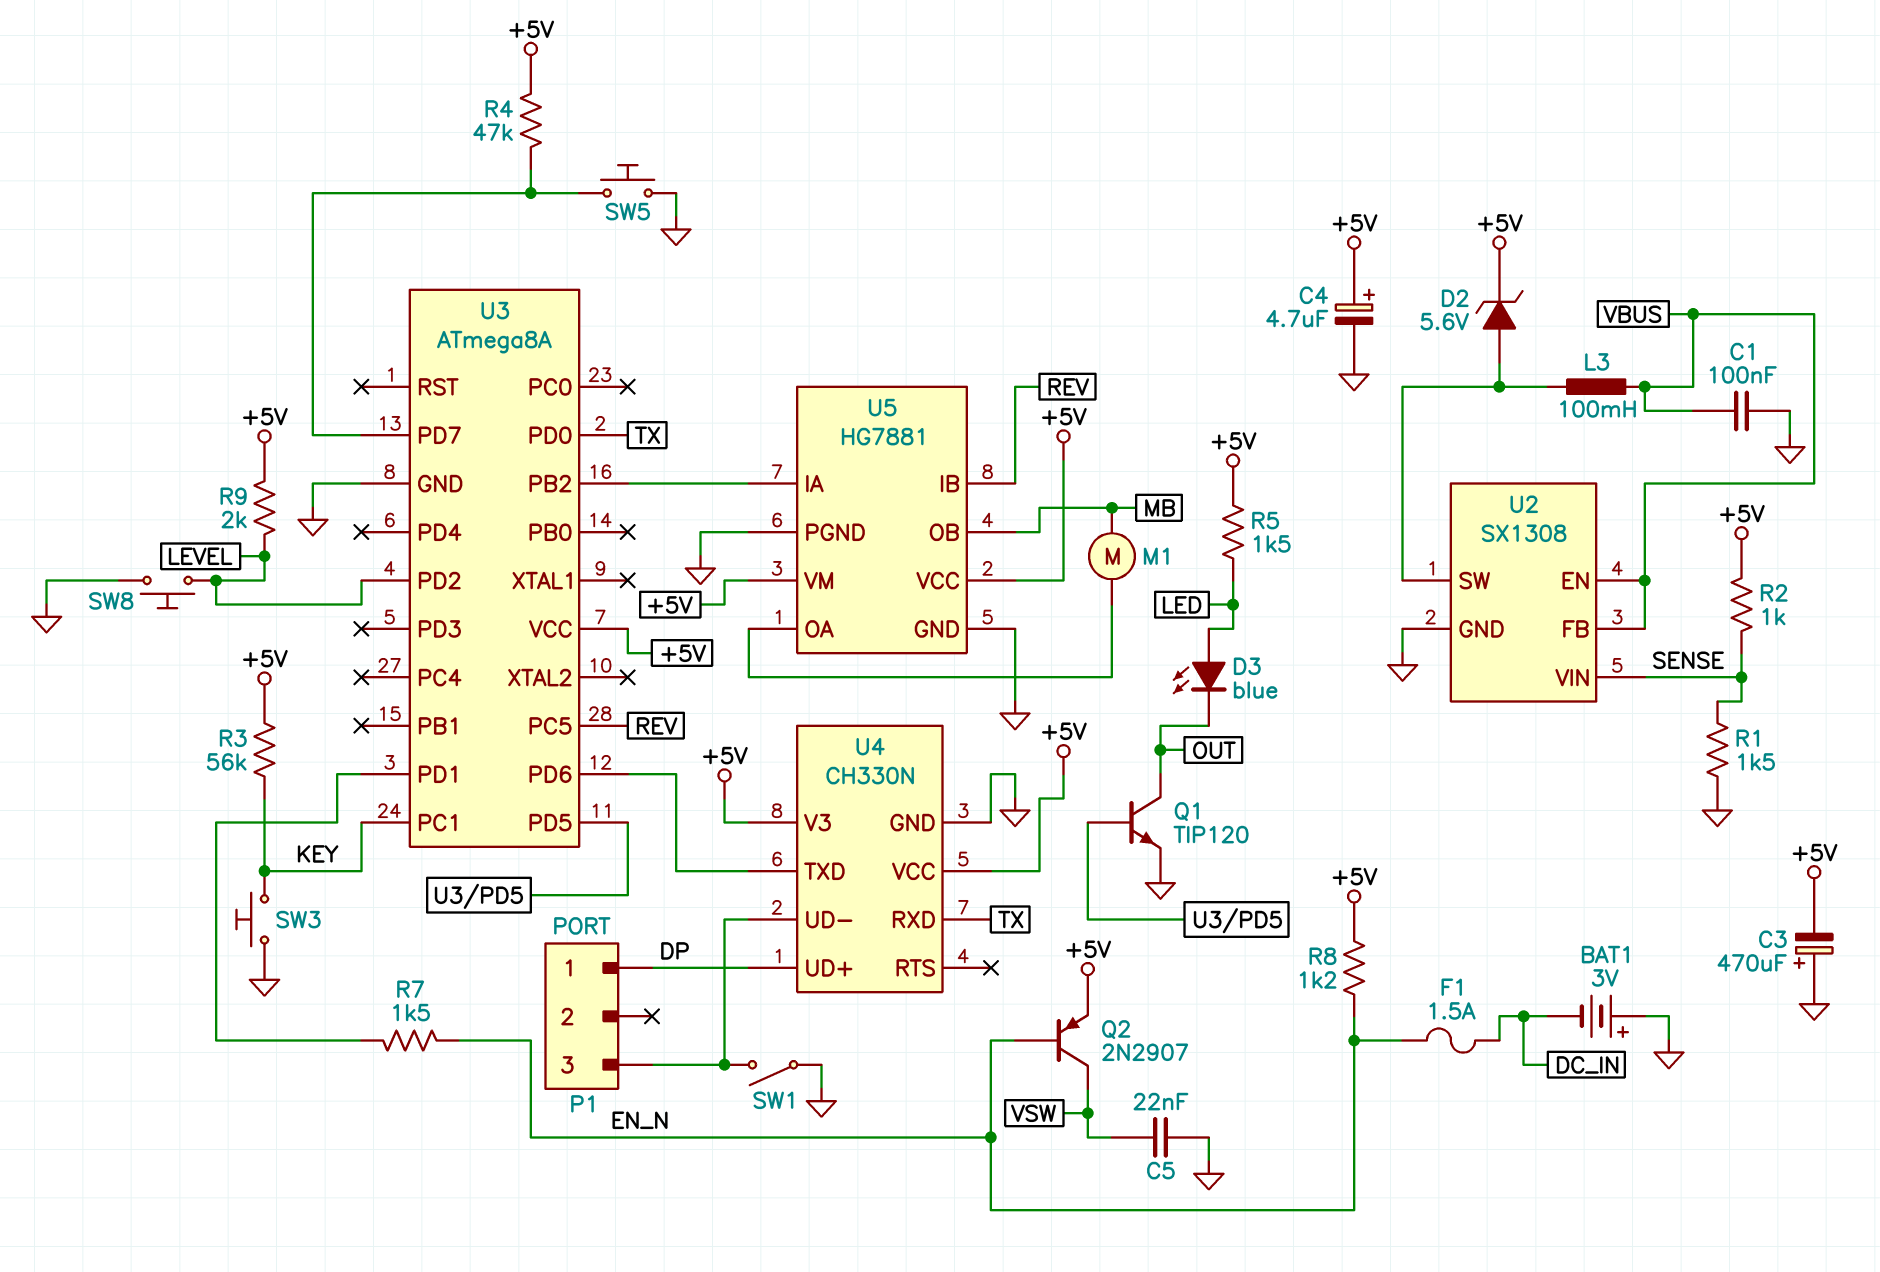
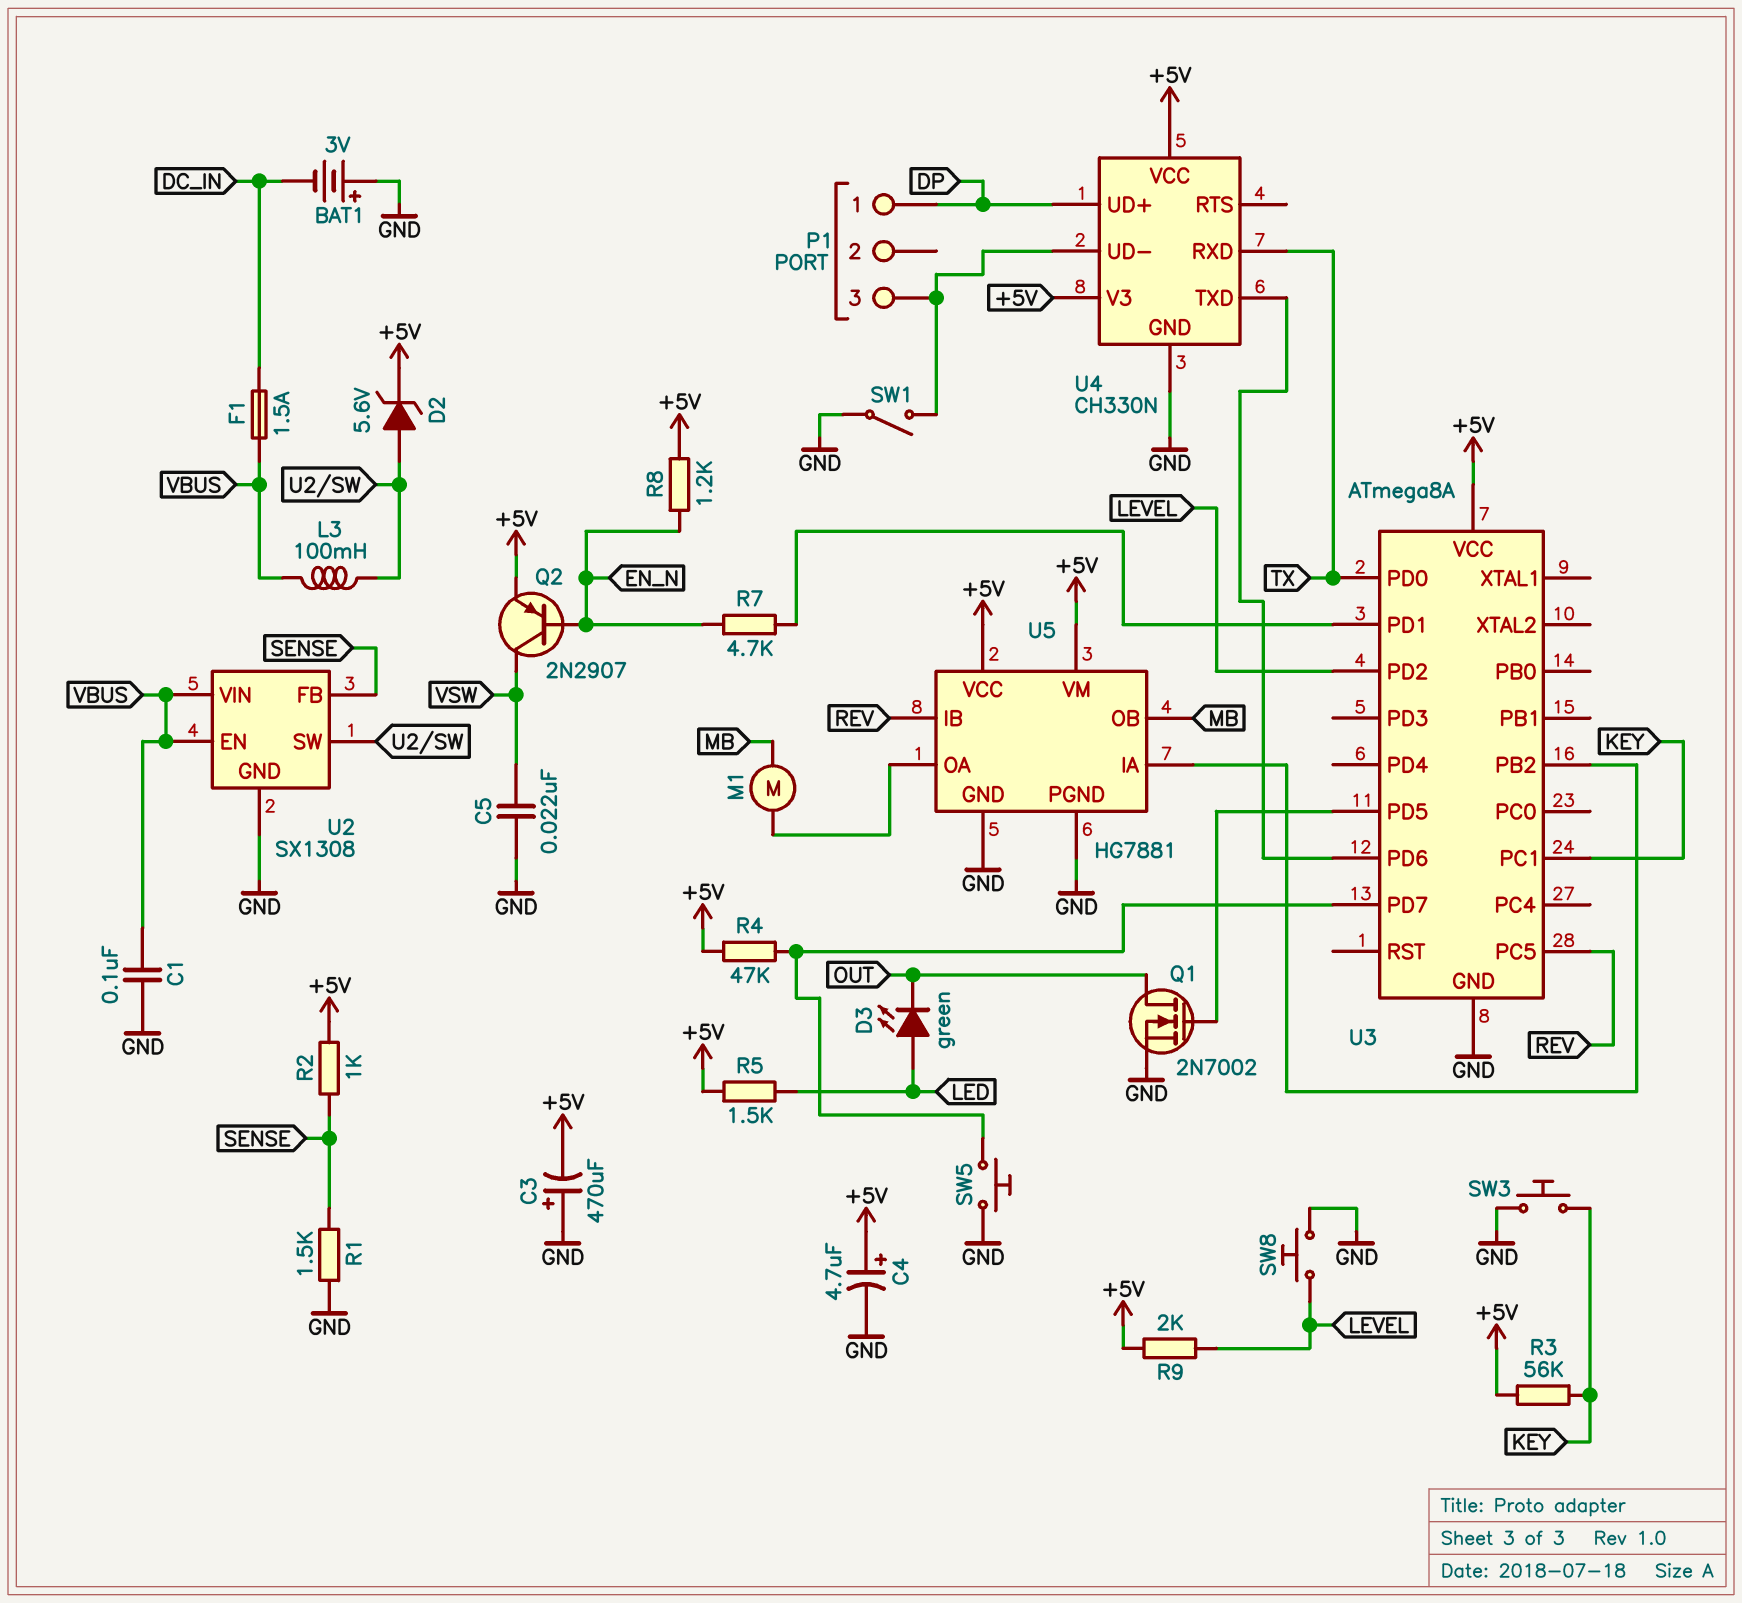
D3: LED blue (A LED, K OUT) -> LED green (A LED, K OUT)
F1: 1.5A (DC_IN, EN_N) -> 1.5A (DC_IN, VBUS)
Q1: NPN TIP120 (B U3/PD5, C OUT, E GND) -> NMOS 2N7002 (G U3/PD5, D OUT, S GND)
R7: 1.5k (EN_N, U3/PD1) -> 4.7k (EN_N, U3/PD1)
U2 pin FB: VBUS -> SENSE
U2 pin VIN: SENSE -> VBUS

